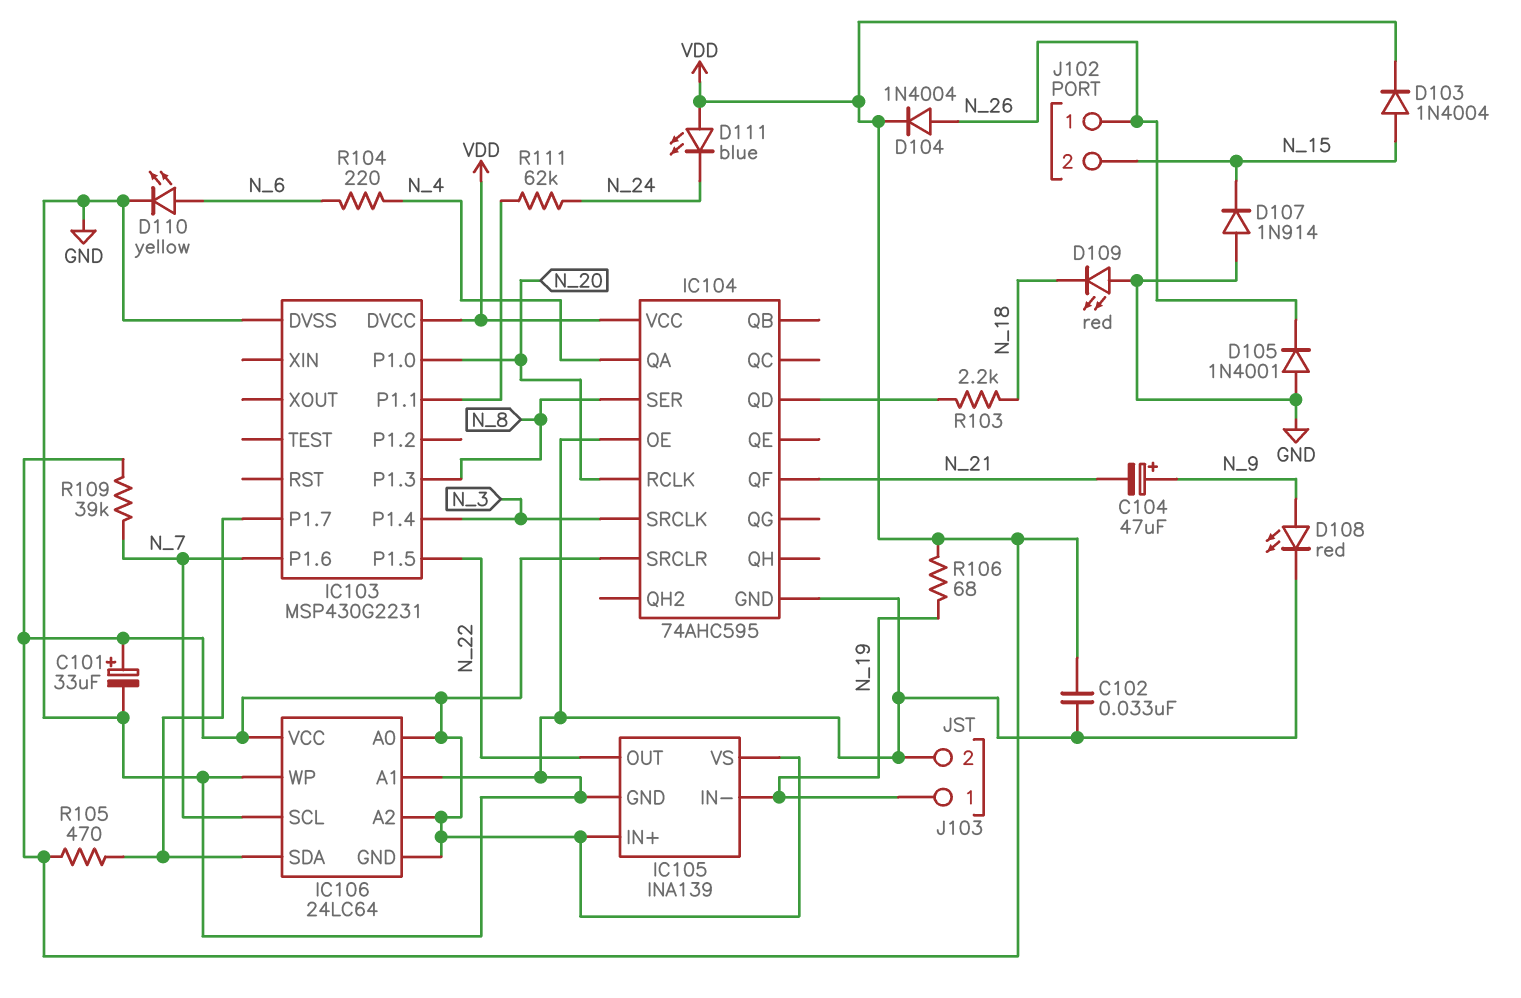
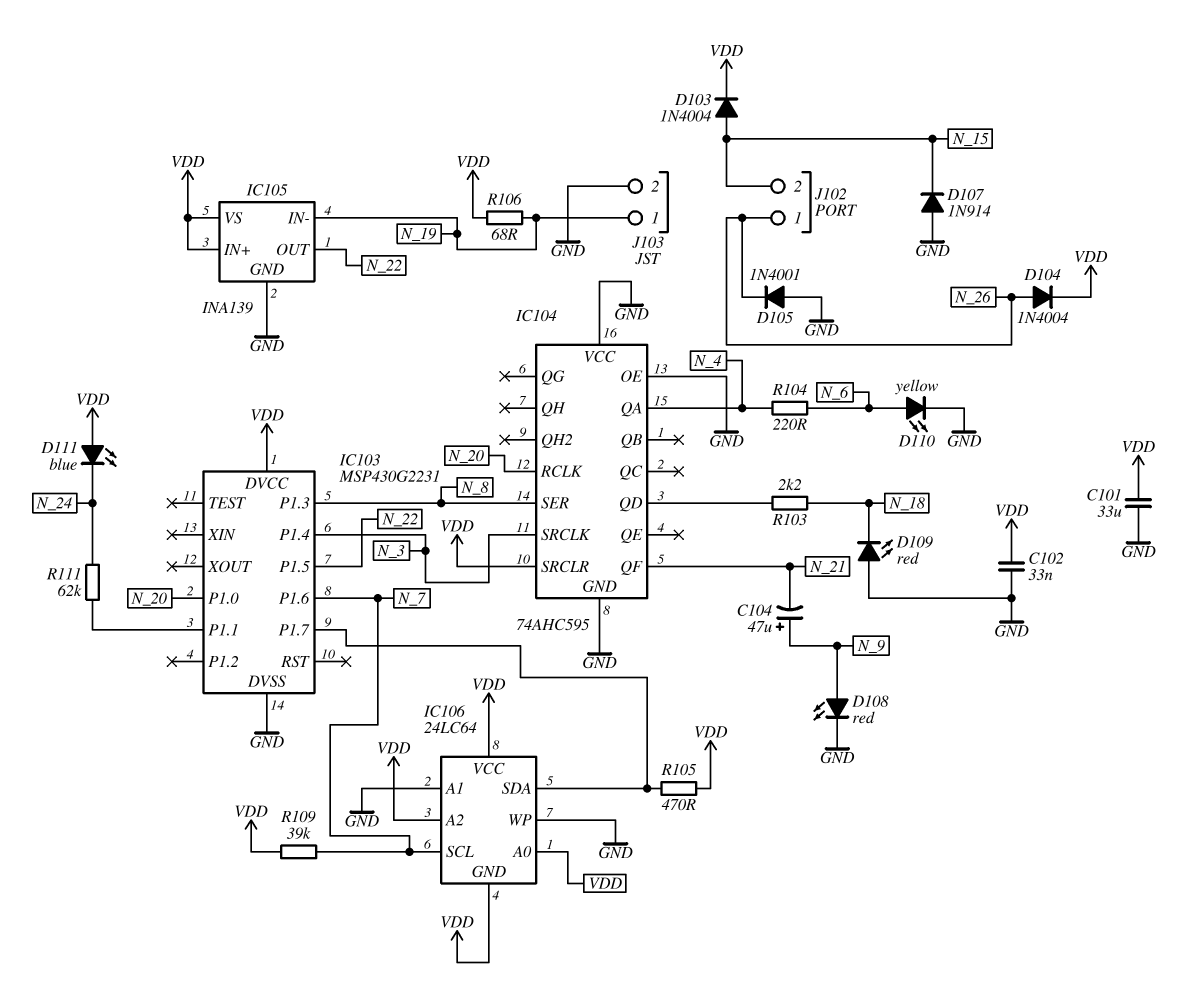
C101: 33uF (plus VDD, minus GND) -> 33uF (GND, VDD)
IC104 pin VCC: VDD -> GND

